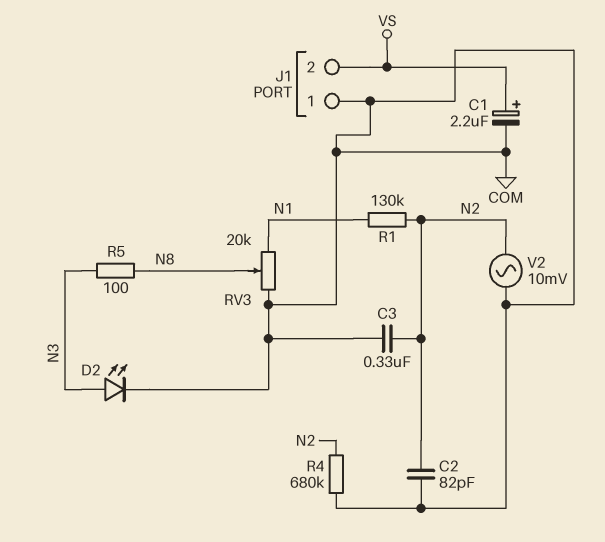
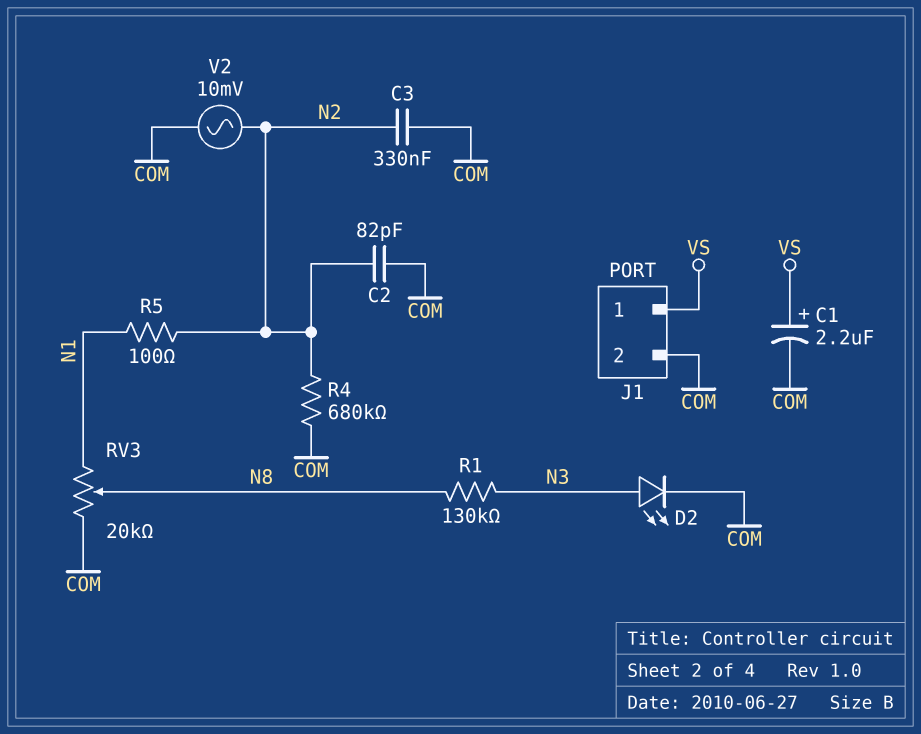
J1 pin 1: COM -> VS
J1 pin 2: VS -> COM
R1: 130k (N1, N2) -> 130k (N3, N8)
R5: 100 (N3, N8) -> 100 (N1, N2)

